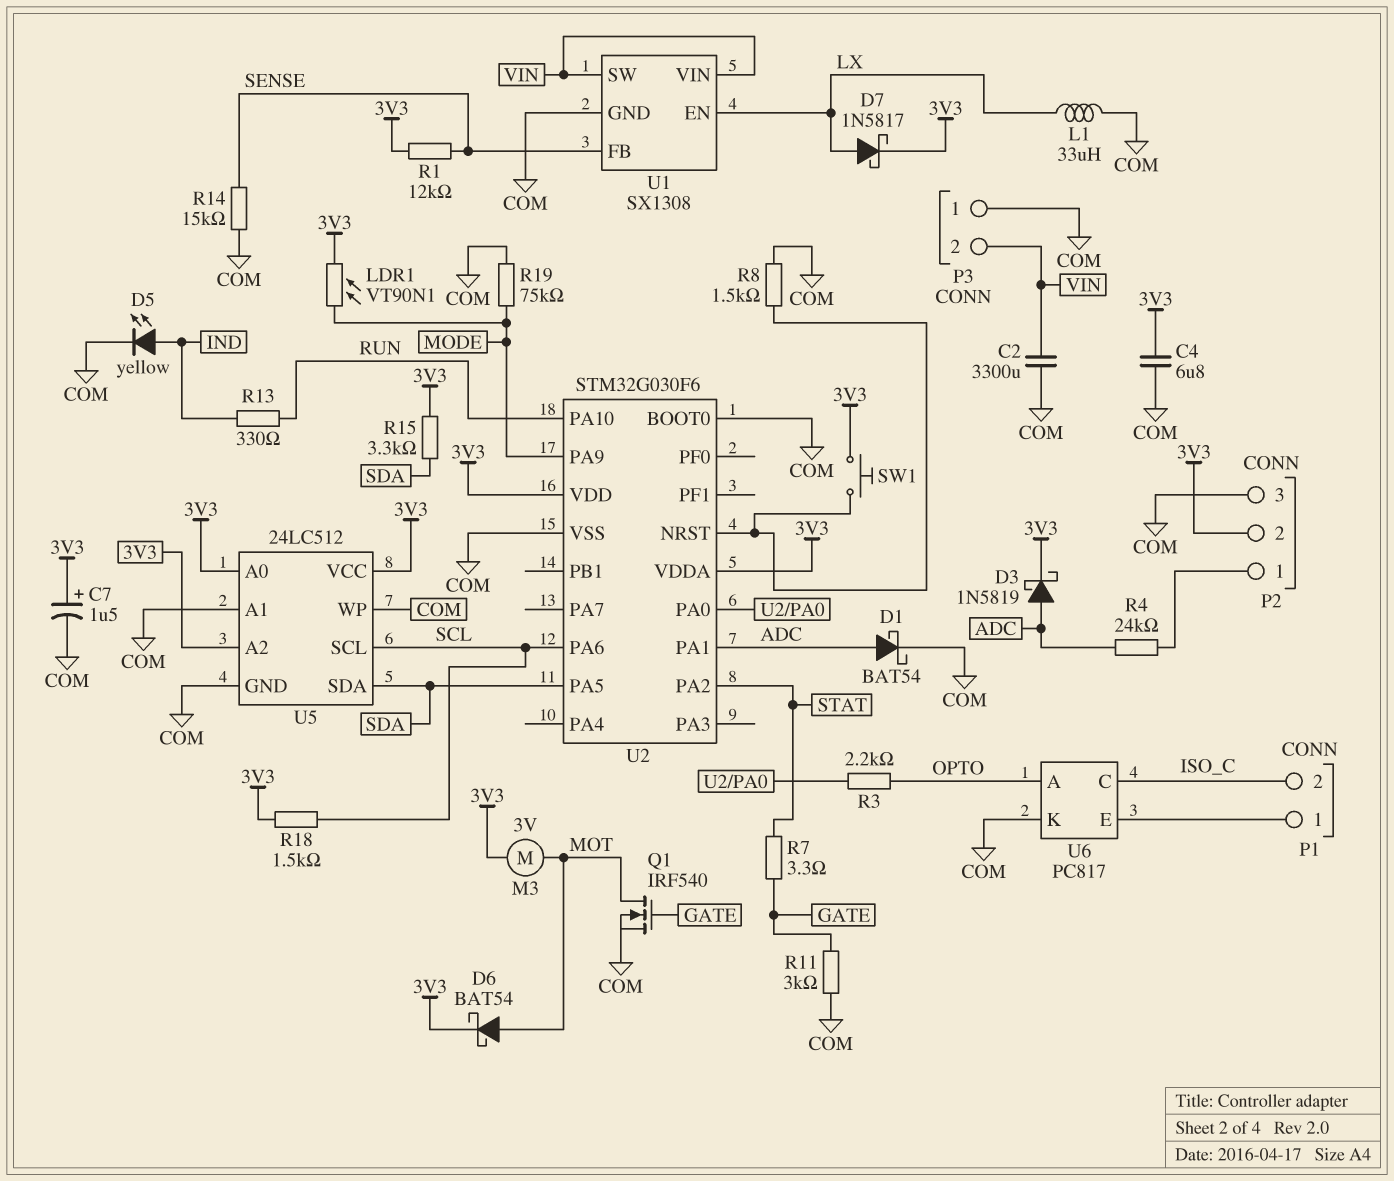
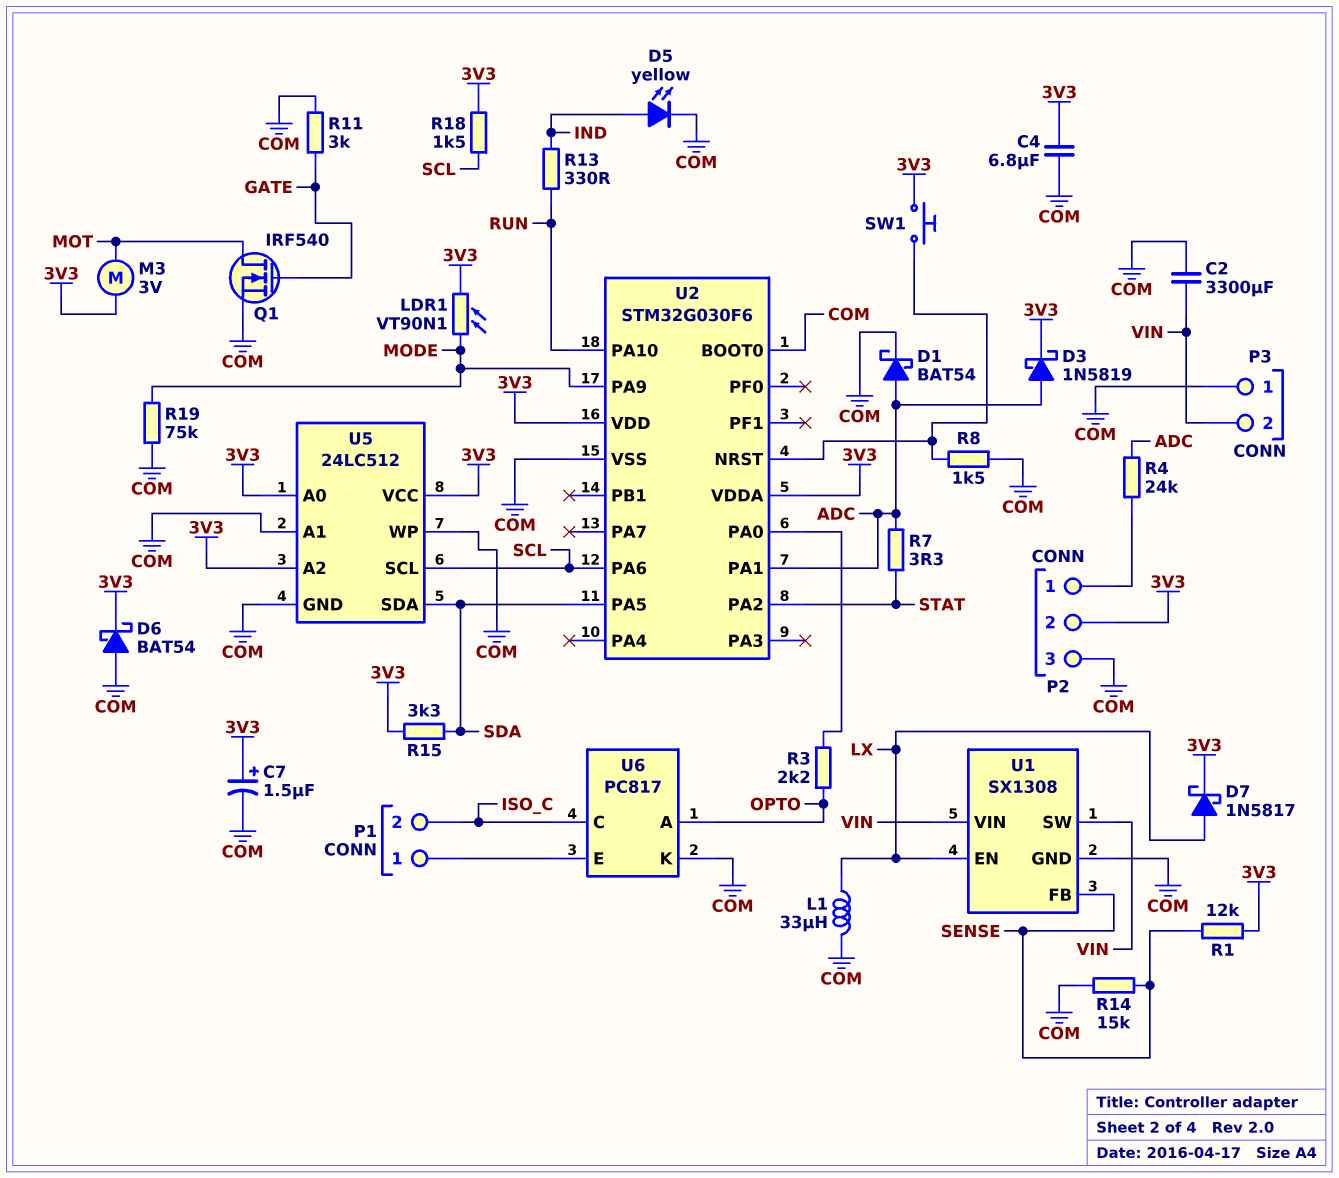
D6: schottky BAT54 (A MOT, K 3V3) -> schottky BAT54 (A COM, K 3V3)
R7: 3.3 (GATE, STAT) -> 3.3 (ADC, STAT)

